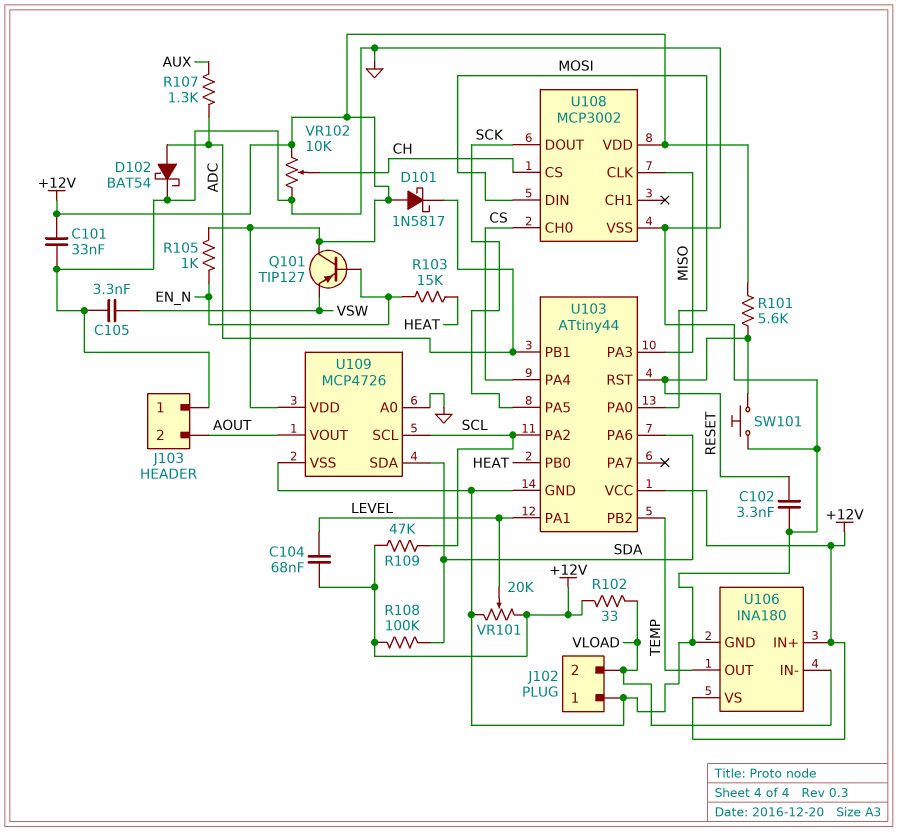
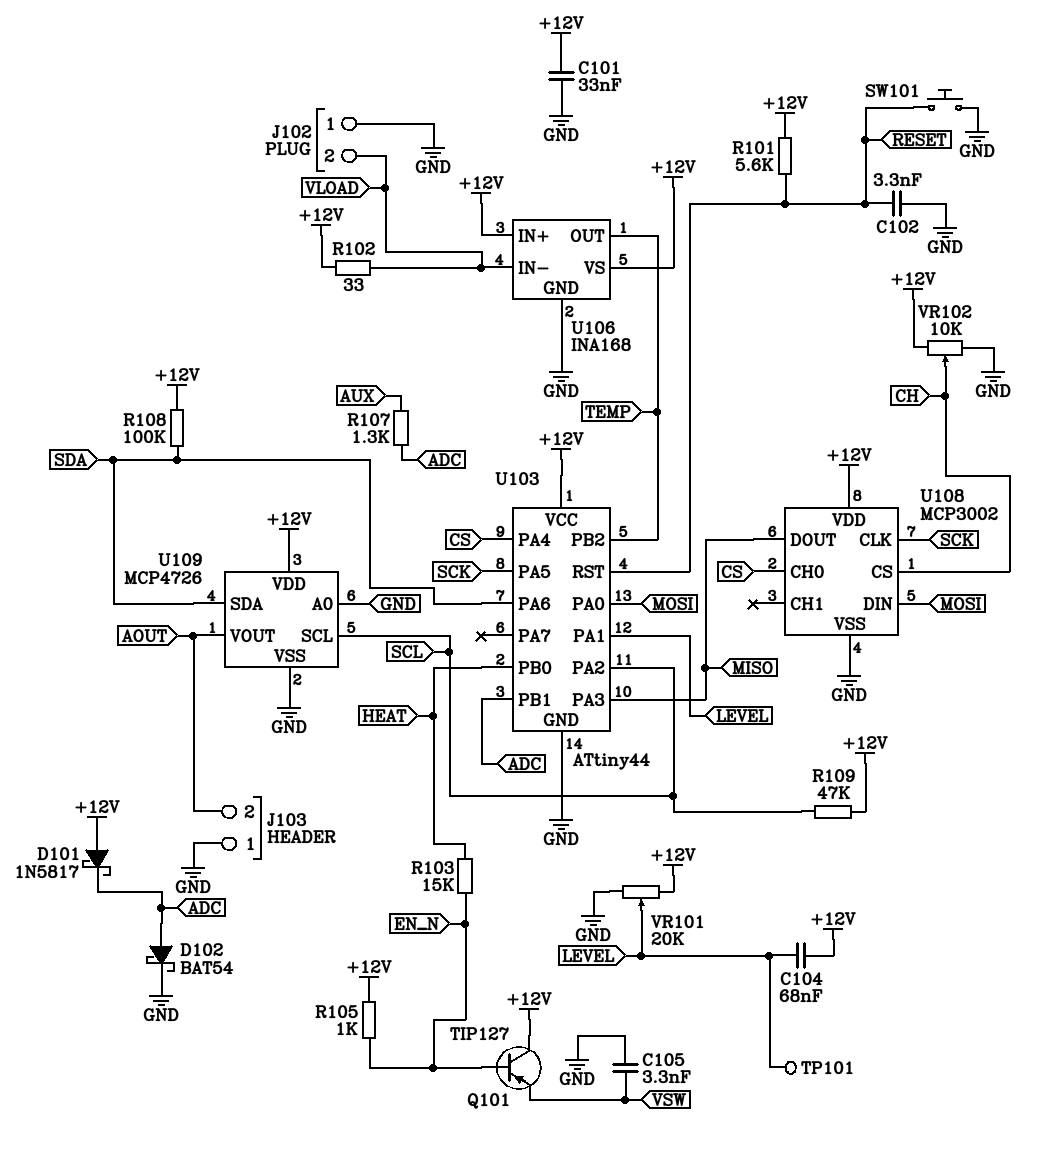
TP101: none -> test point (LEVEL)
U106: INA180 -> INA168
U108 pin CLK: MISO -> SCK
U108 pin DOUT: SCK -> MISO

